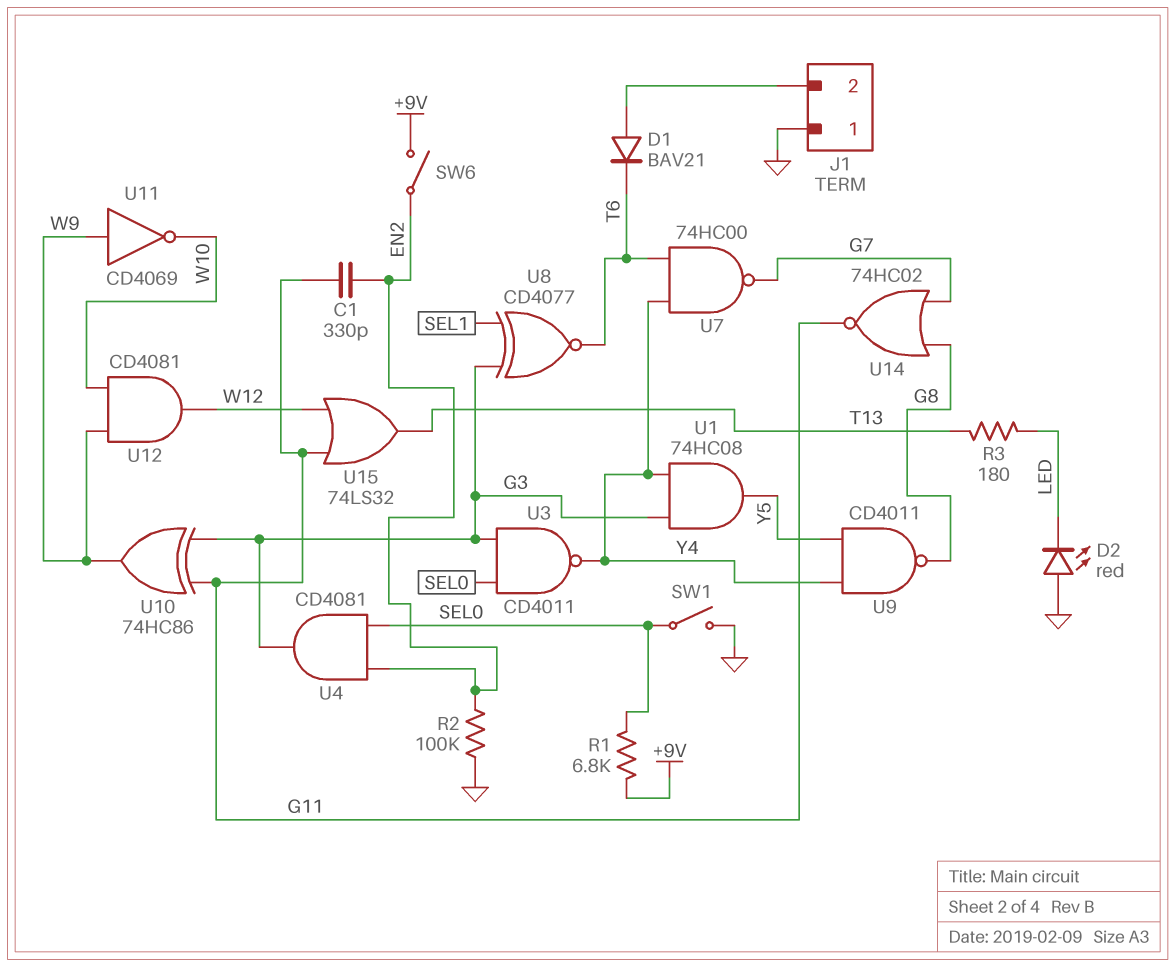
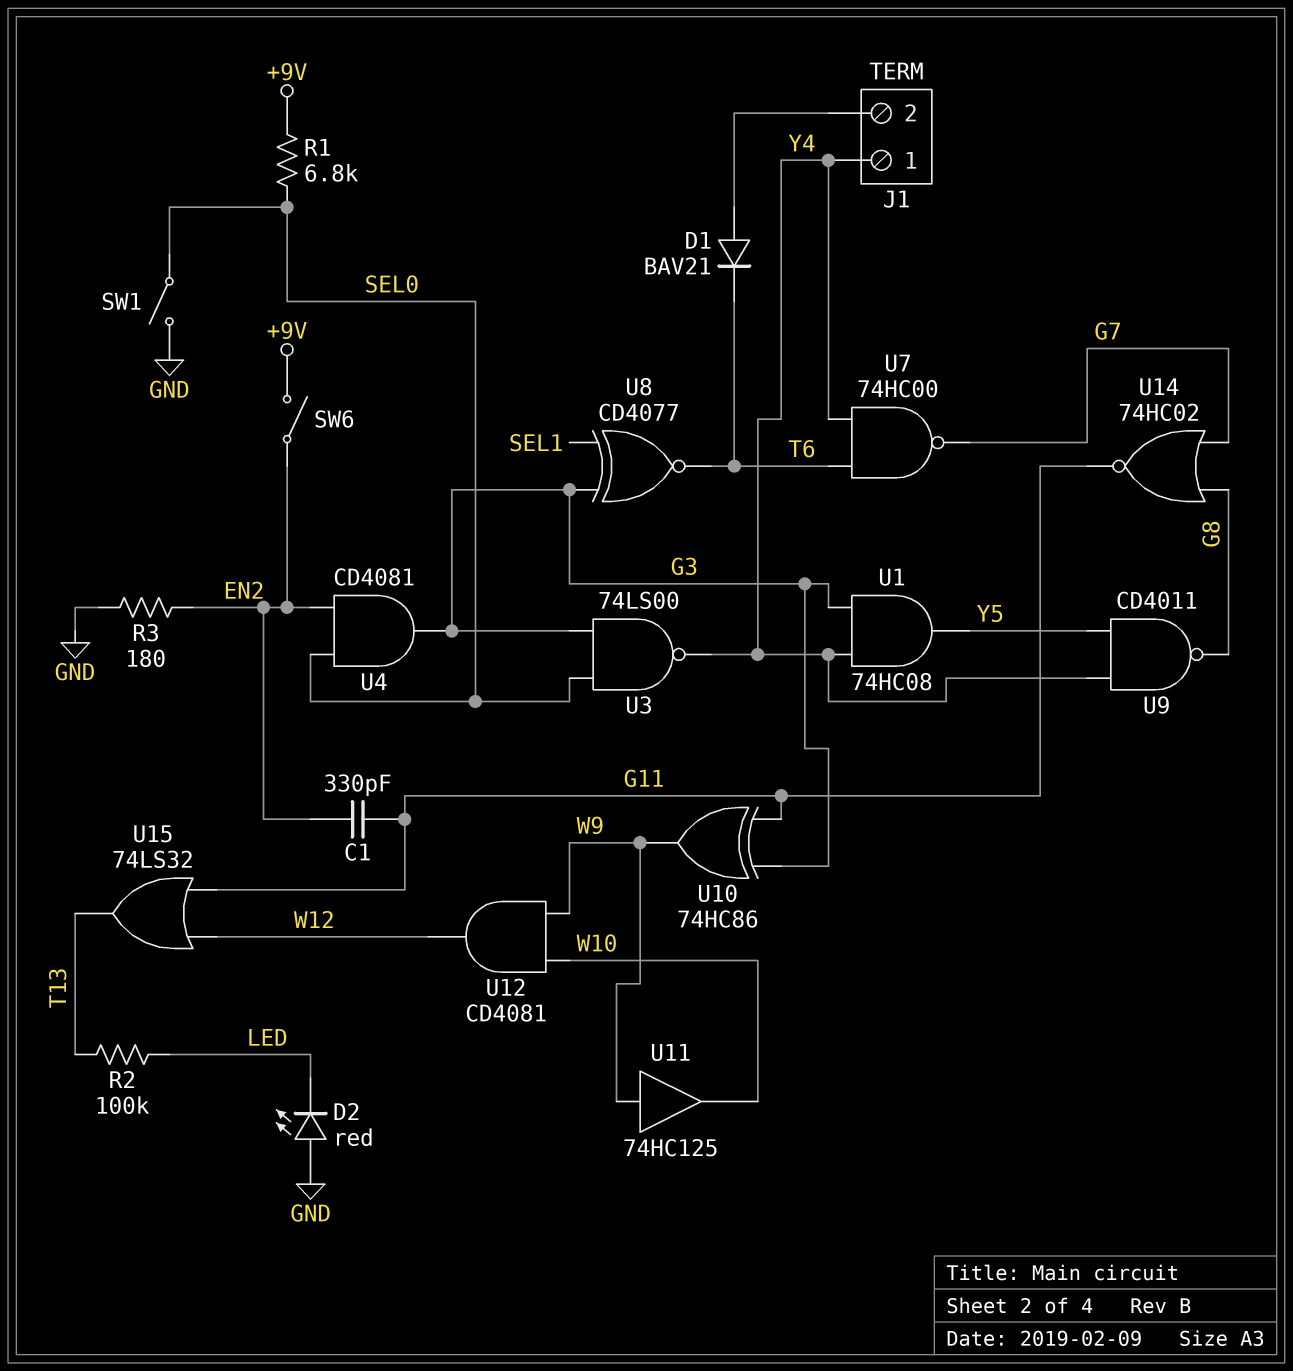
J1 pin 1: GND -> Y4
R2: 100k (EN2, GND) -> 100k (LED, T13)
R3: 180 (LED, T13) -> 180 (EN2, GND)
U3: NAND CD4011 (in G3, in SEL0, out Y4) -> NAND 74LS00 (in G3, in SEL0, out Y4)
U11: NOT CD4069 (in W9, out W10) -> buffer 74HC125 (in W9, out W10)

